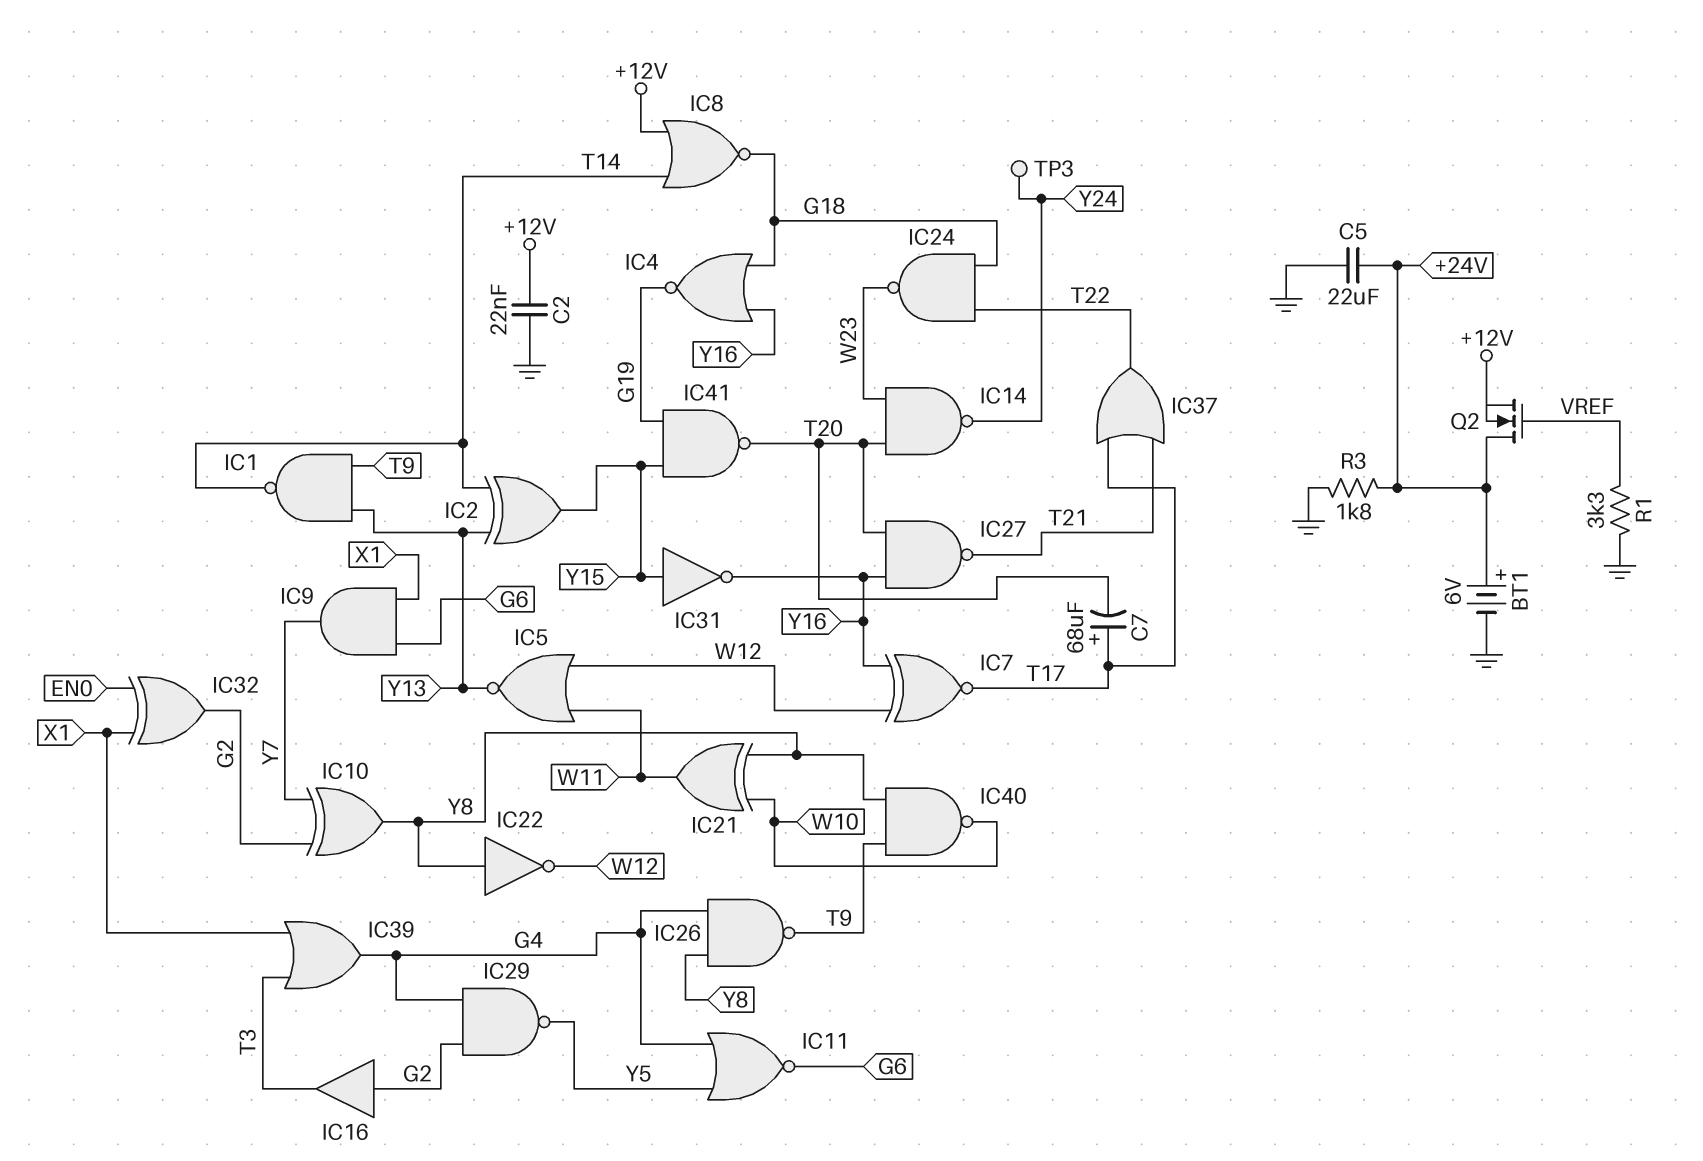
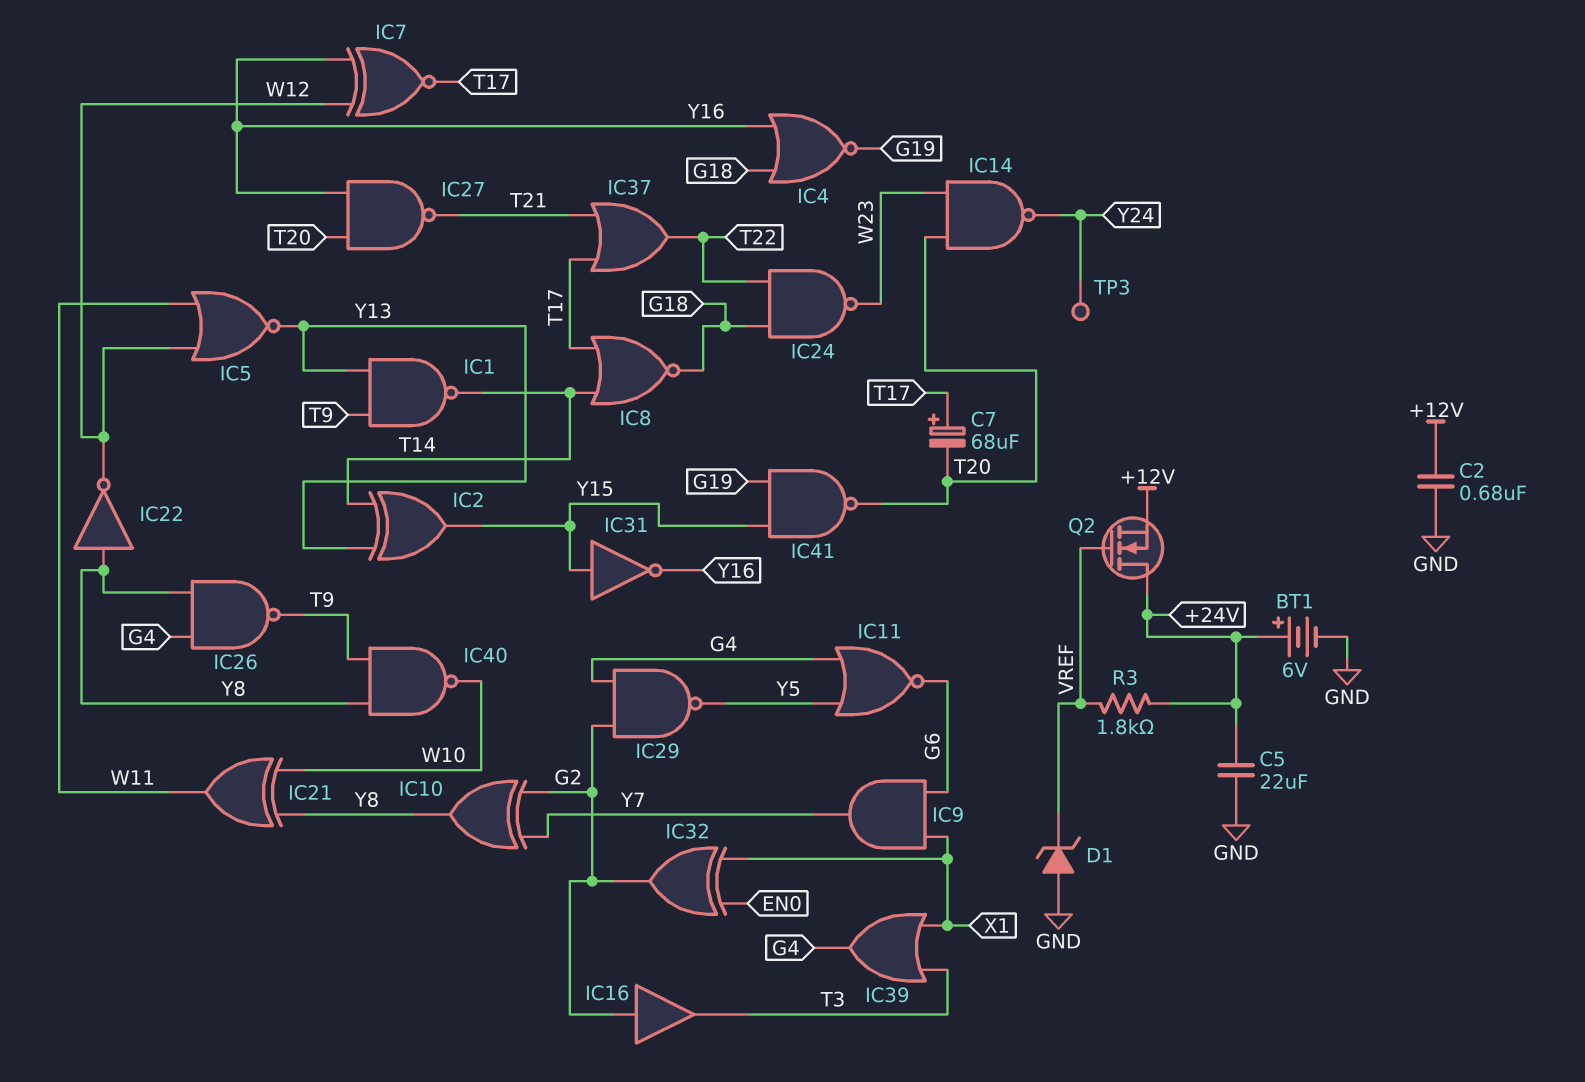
C2: 22nF (+12V, GND) -> 680nF (+12V, GND)
D1: none -> zener (A GND, K VREF)
IC8: NOR (in +12V, in T14, out G18) -> NOR (in T14, in T17, out G18)
R1: 3.3k (GND, VREF) -> none
R3: 1.8k (+24V, GND) -> 1.8k (+24V, VREF)

